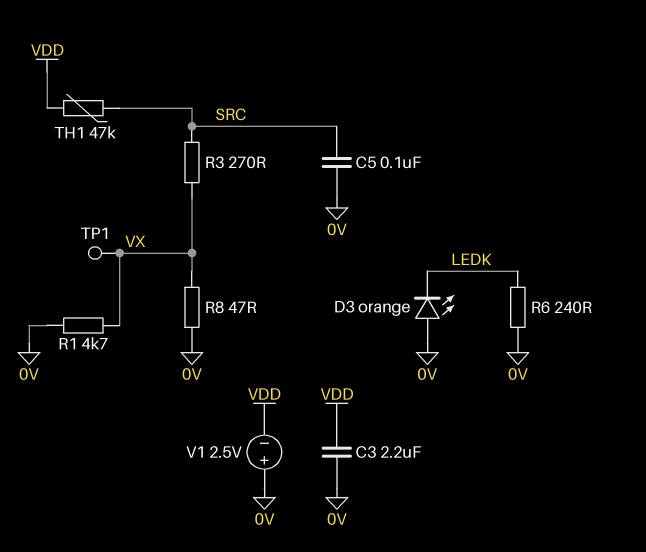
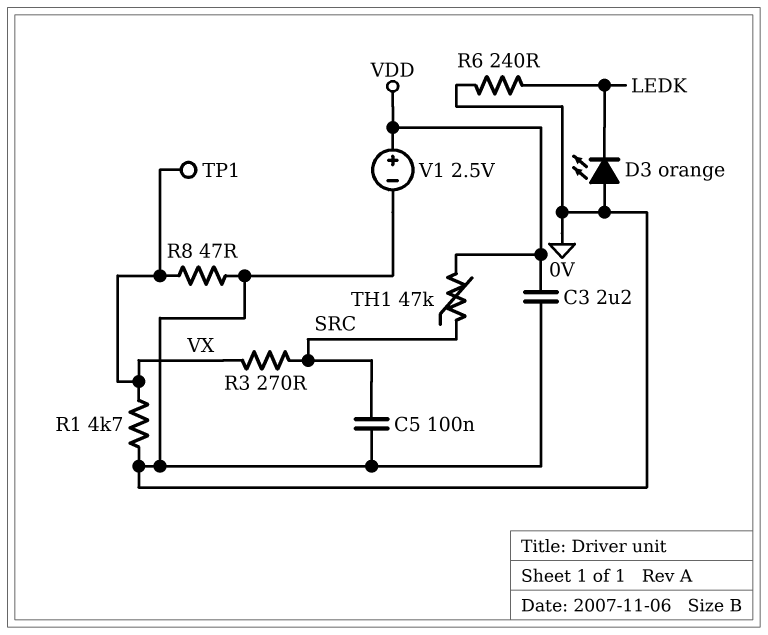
V1: 2.5V (plus 0V, minus VDD) -> 2.5V (plus VDD, minus 0V)

